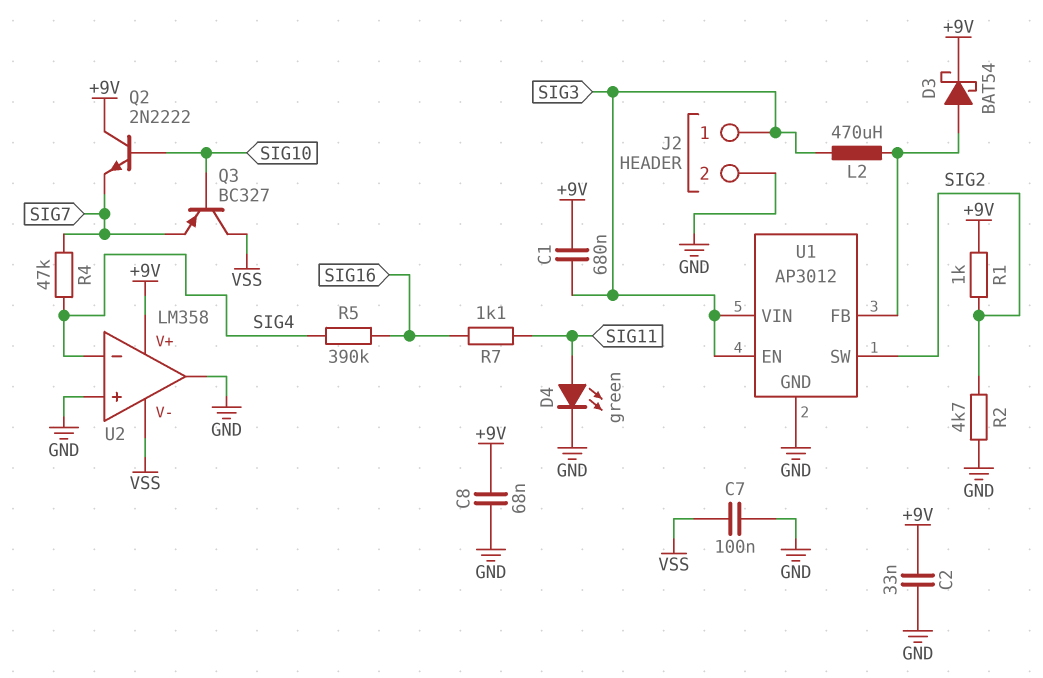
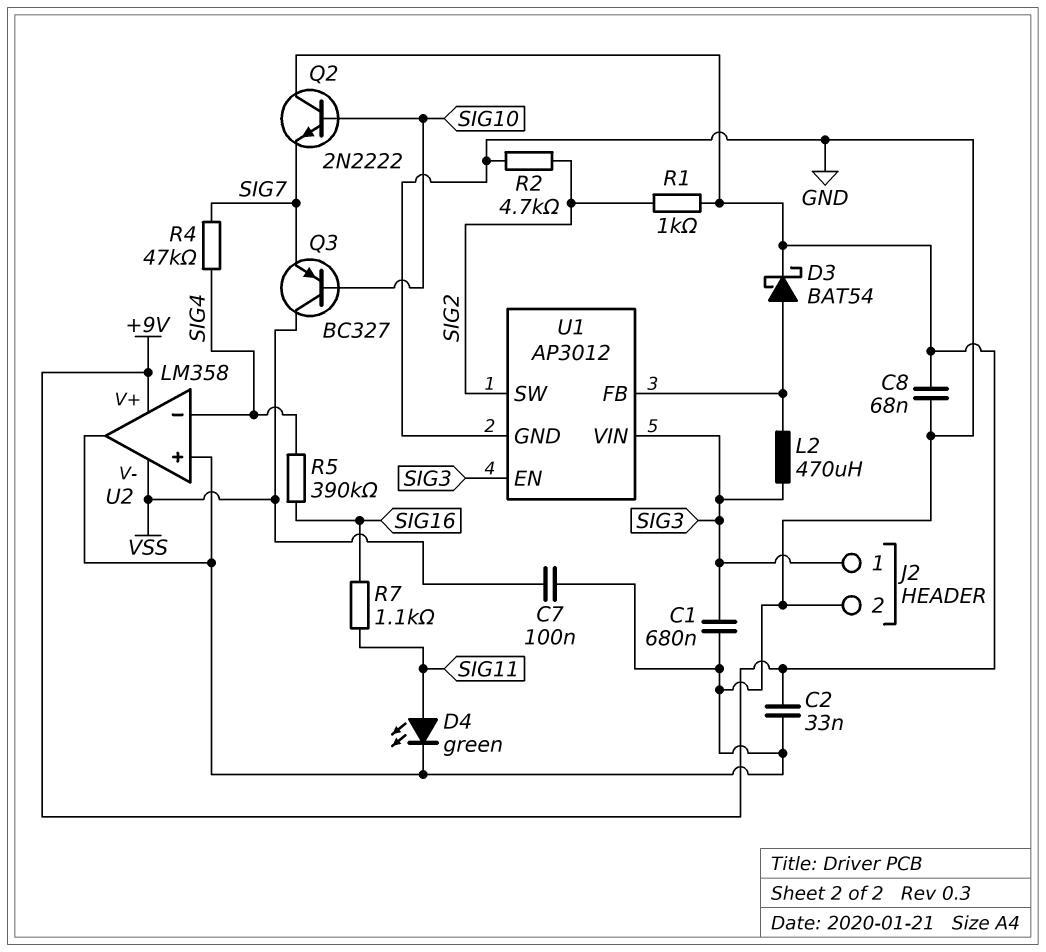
C1: 680nF (+9V, SIG3) -> 680nF (GND, SIG3)

